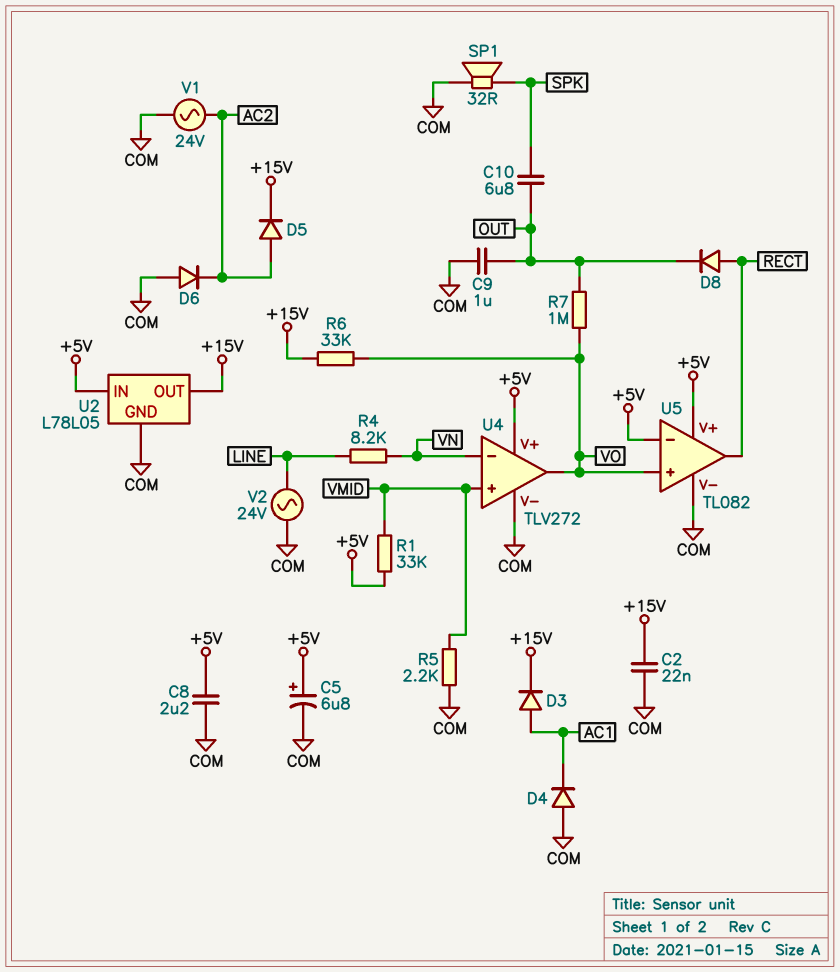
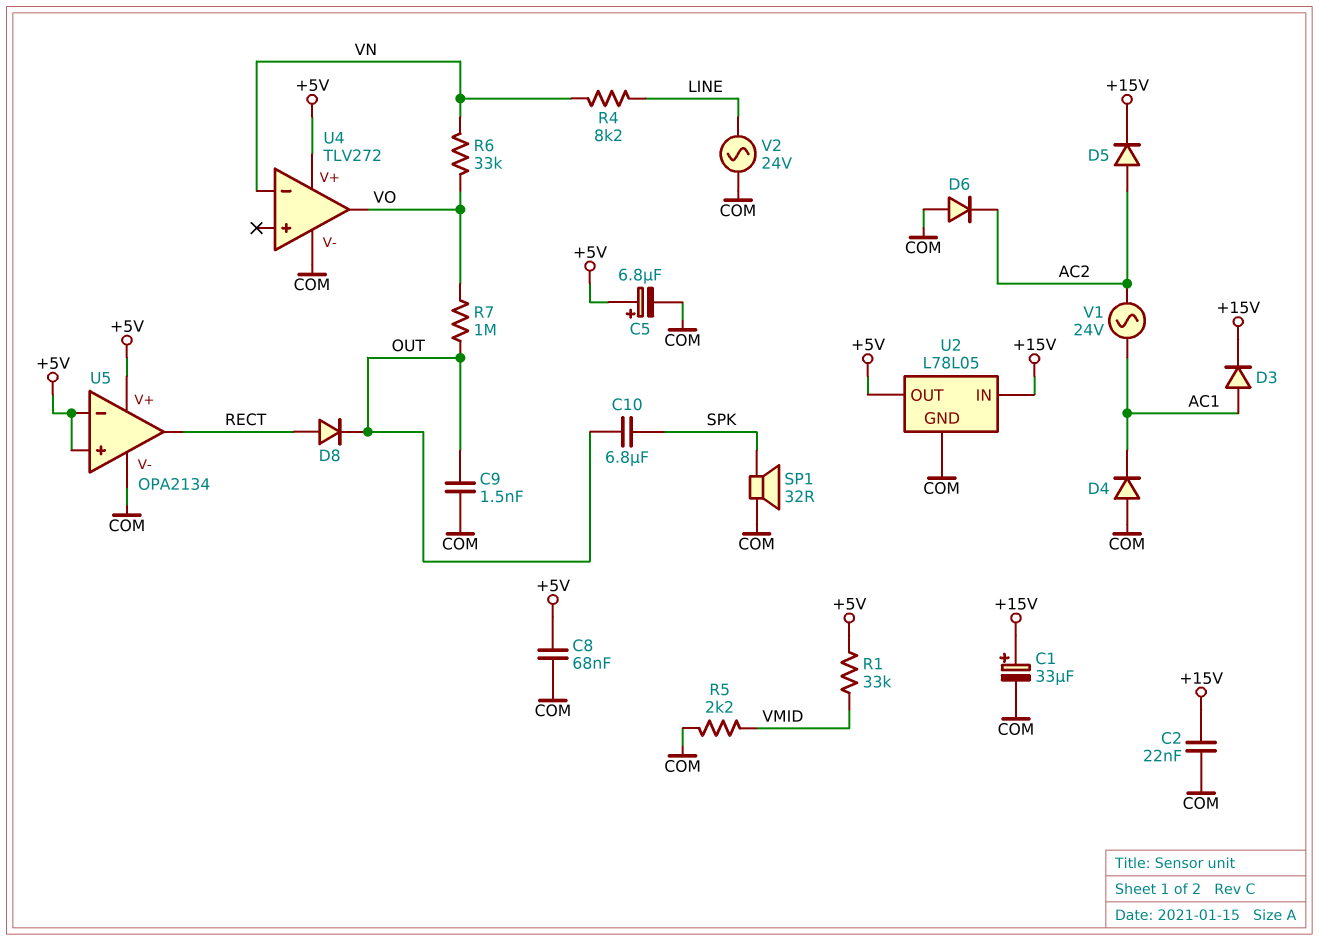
C1: none -> 33uF (plus +15V, minus COM)
C8: 2.2uF (+5V, COM) -> 68nF (+5V, COM)
C9: 1uF (COM, OUT) -> 1.5nF (COM, OUT)
R6: 33k (+15V, VO) -> 33k (VN, VO)
U2 pin IN: +5V -> +15V
U2 pin OUT: +15V -> +5V
U4 pin in+: VMID -> none
U5: TL082 -> OPA2134
U5 pin in+: VO -> +5V
V1: AC 24V (AC2, COM) -> AC 24V (AC1, AC2)

